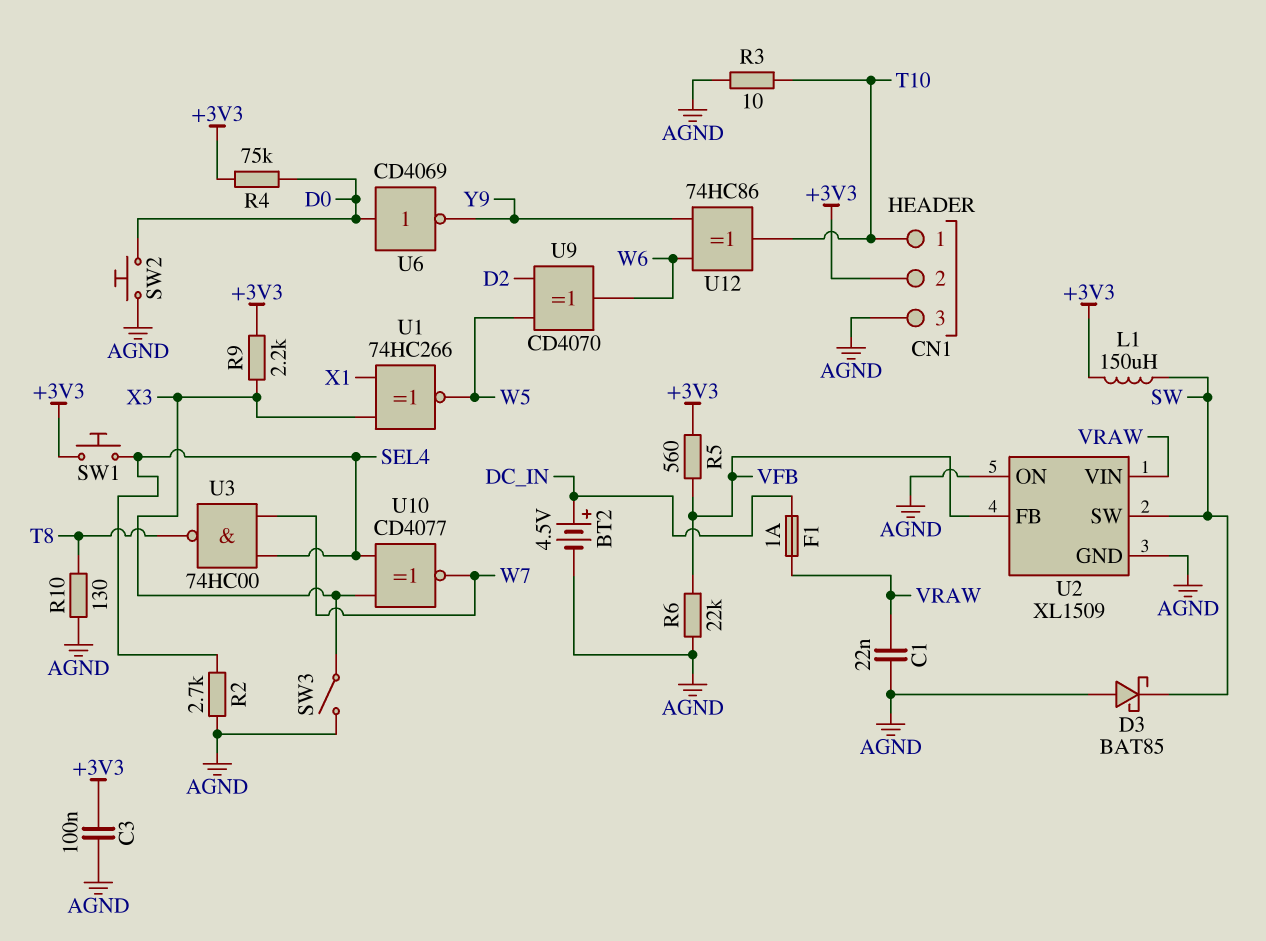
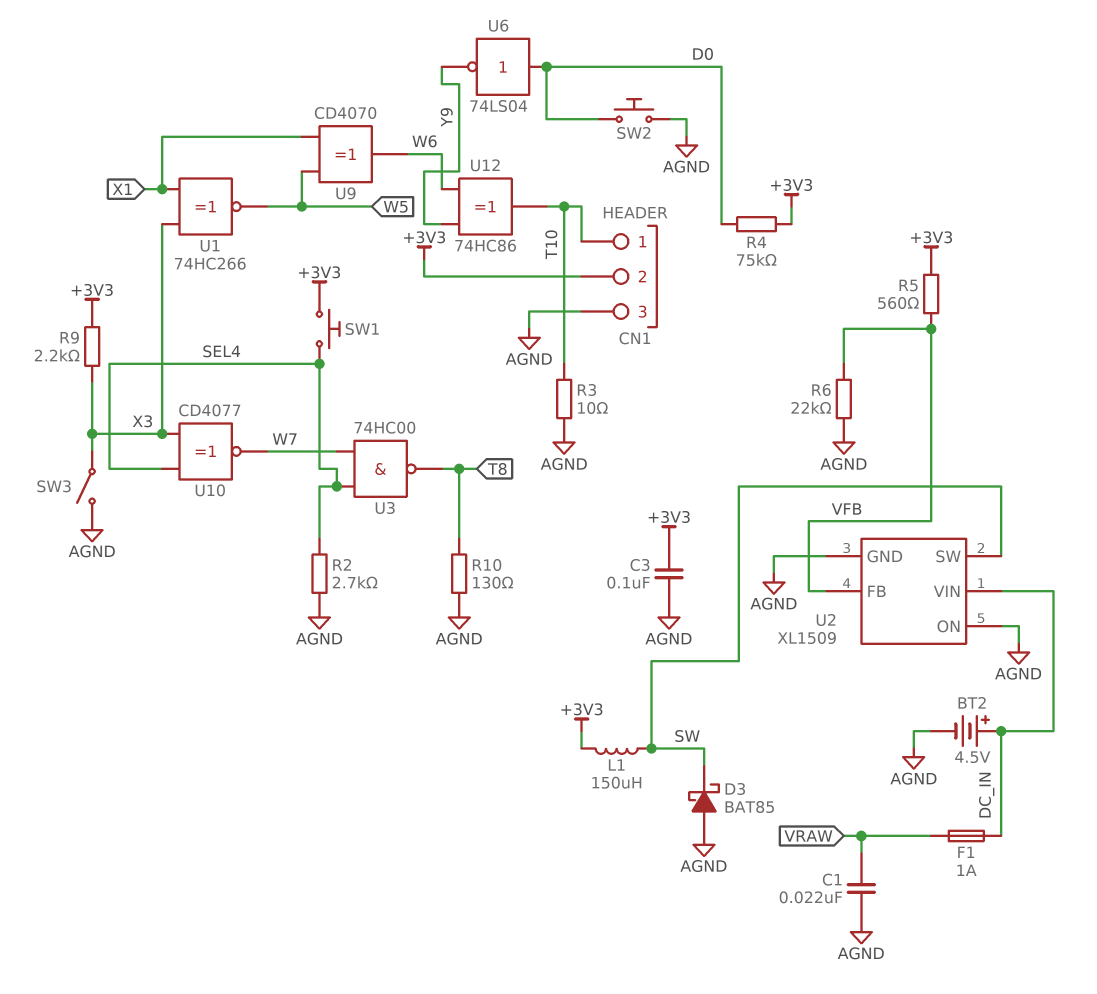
U2 pin VIN: VRAW -> DC_IN
U6: NOT CD4069 (in D0, out Y9) -> NOT 74LS04 (in D0, out Y9)
U9: XOR CD4070 (in D2, in W5, out W6) -> XOR CD4070 (in W5, in X1, out W6)

